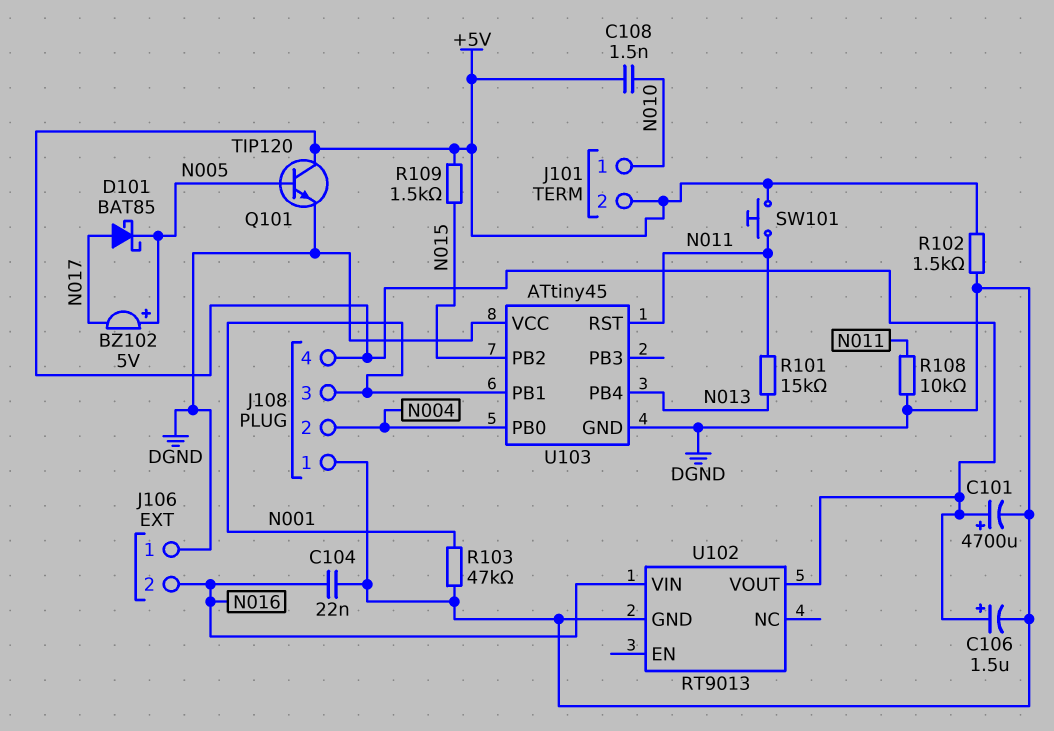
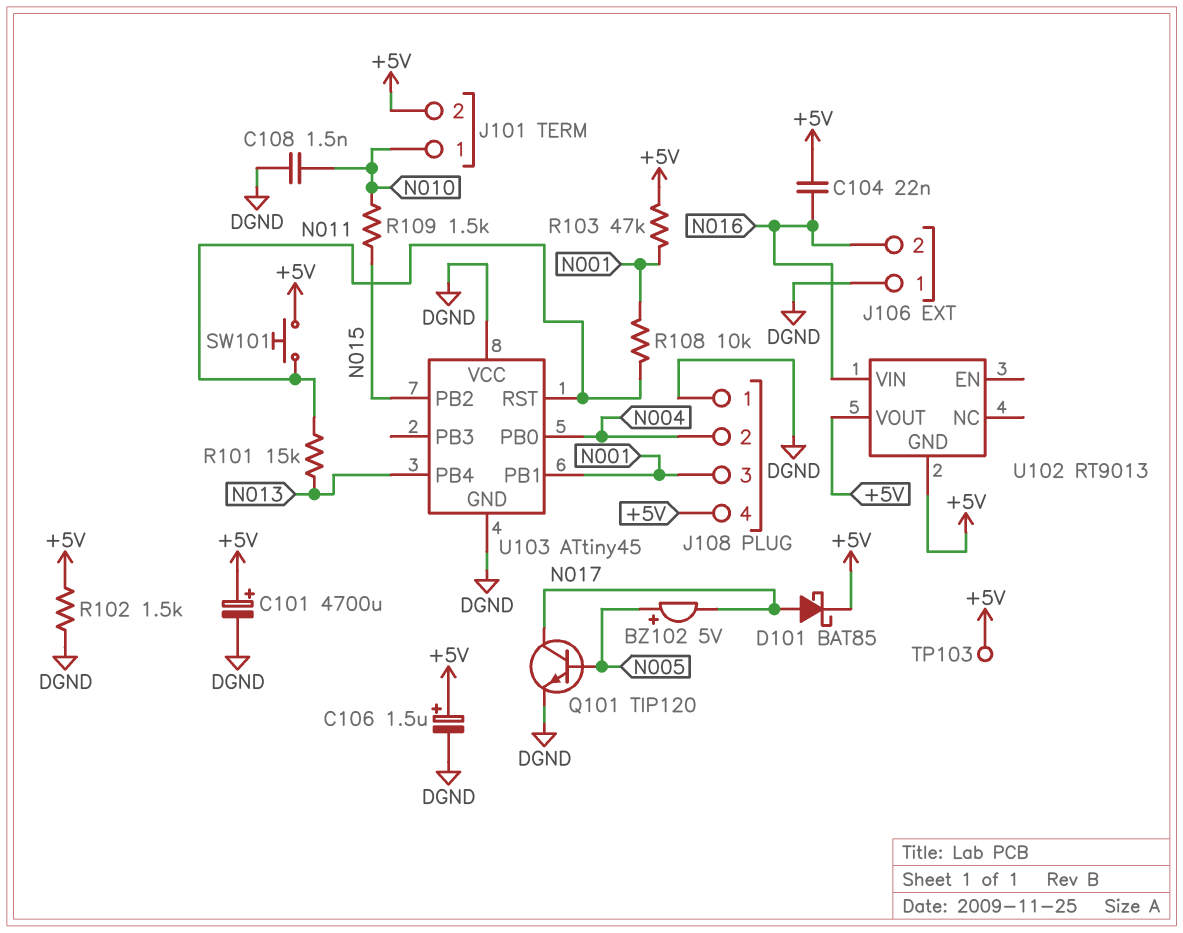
C104: 22nF (DGND, N016) -> 22nF (+5V, N016)
C108: 1.5nF (+5V, N010) -> 1.5nF (DGND, N010)
D101: schottky BAT85 (A N017, K N005) -> schottky BAT85 (A N017, K +5V)
Q101: NPN TIP120 (B N005, C +5V, E DGND) -> NPN TIP120 (B N005, C N017, E DGND)
R103: 47k (DGND, N001) -> 47k (+5V, N001)
R108: 10k (DGND, N011) -> 10k (N001, N011)
R109: 1.5k (+5V, N015) -> 1.5k (N010, N015)
TP103: none -> test point (+5V)
U102 pin GND: DGND -> +5V

